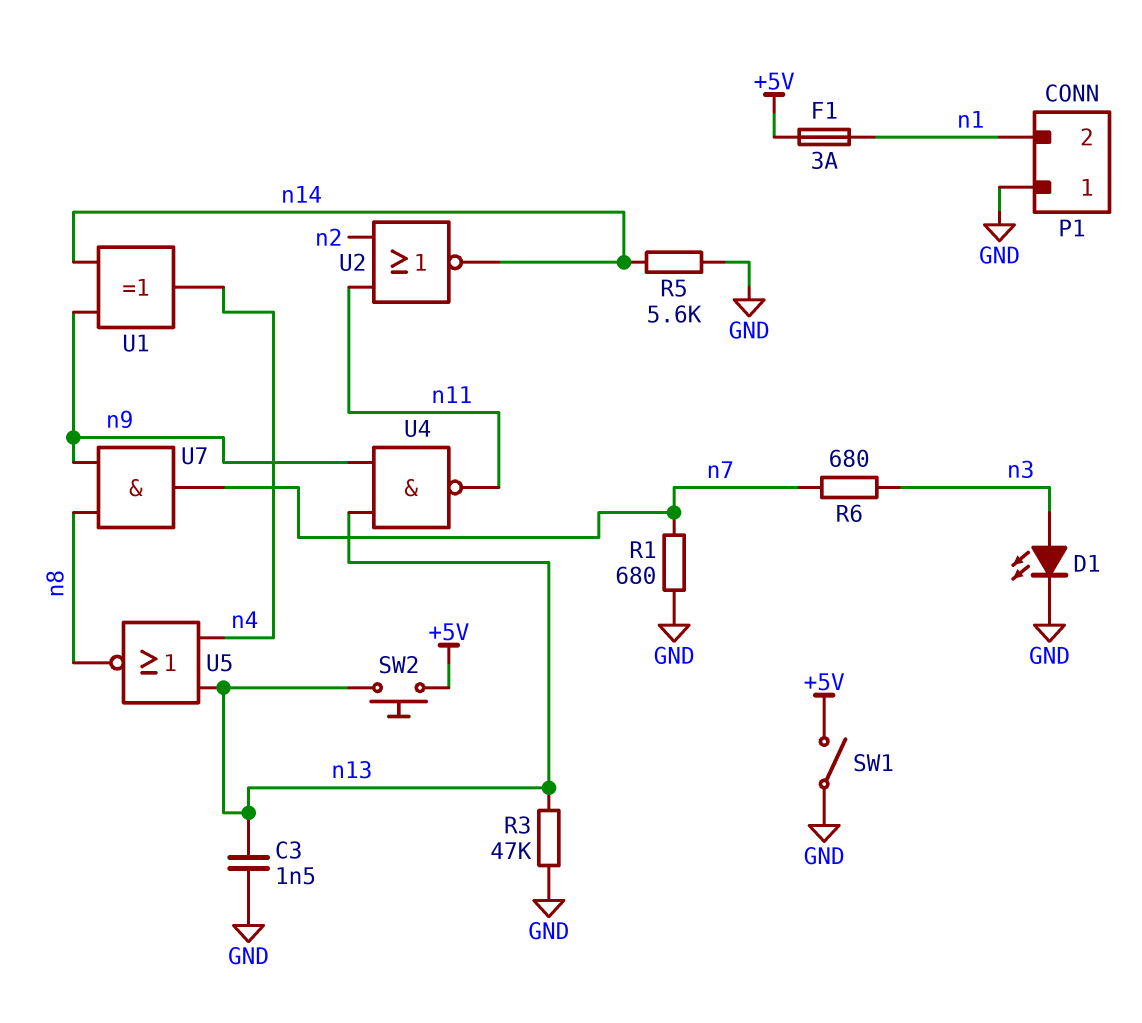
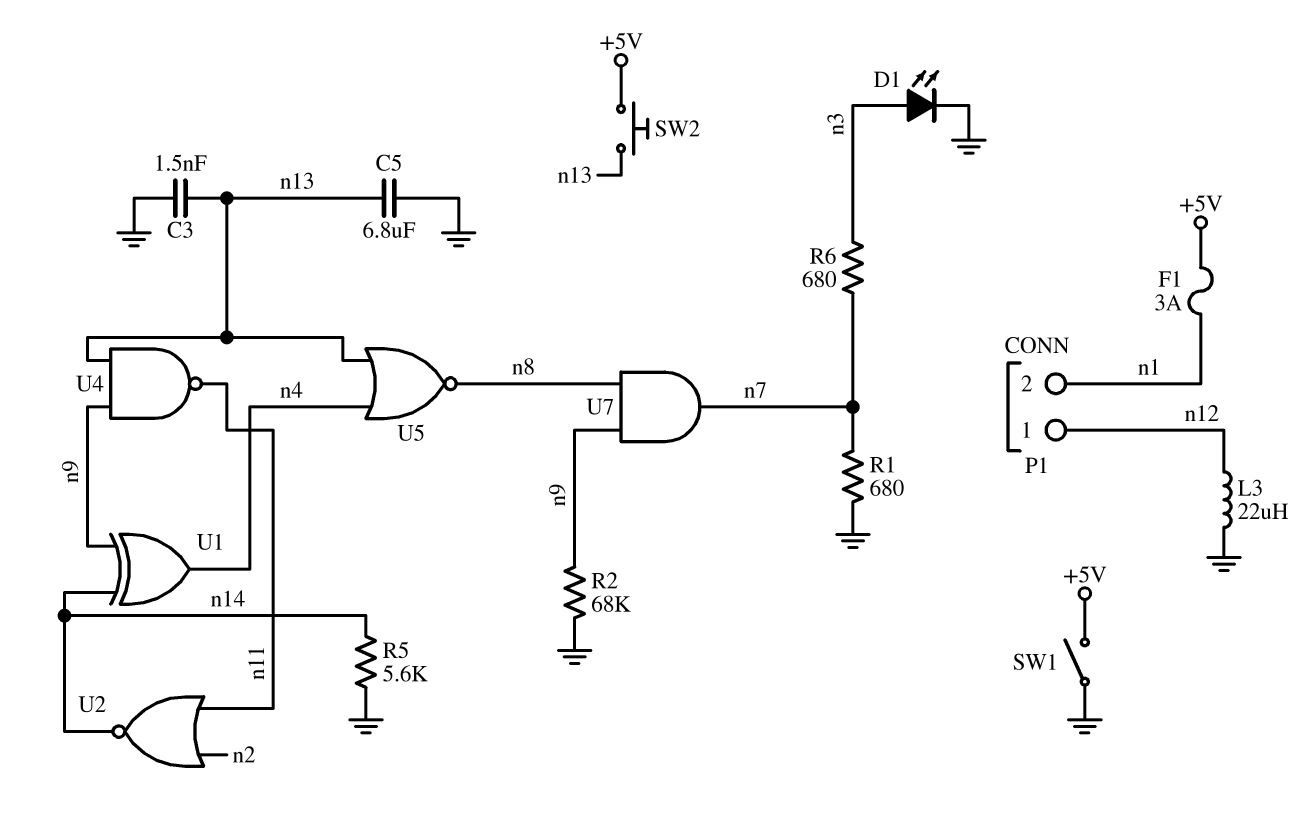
C5: none -> 6.8uF (GND, n13)
L3: none -> 22uH (GND, n12)
P1 pin 1: GND -> n12
R2: none -> 68k (GND, n9)
R3: 47k (GND, n13) -> none

